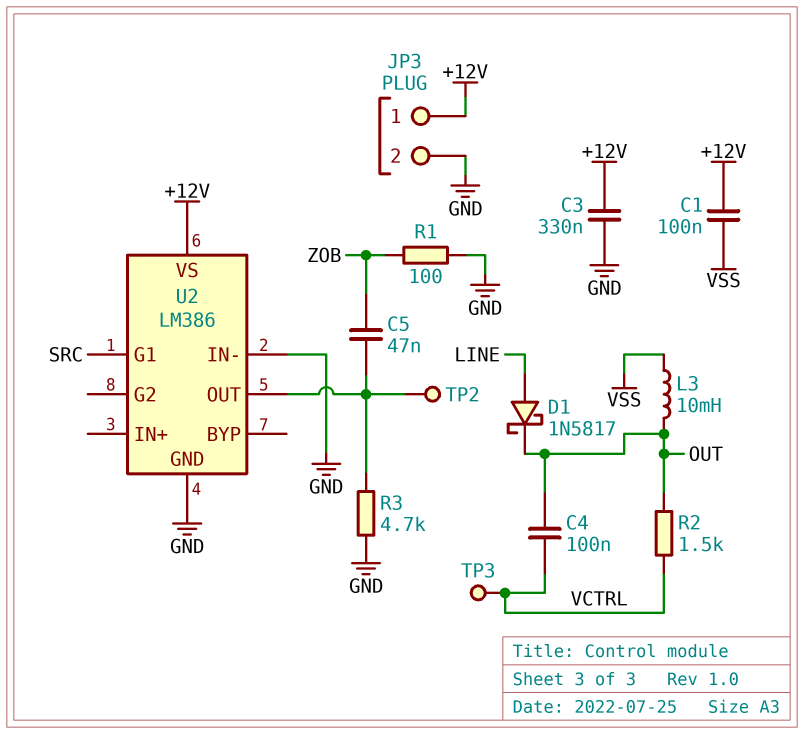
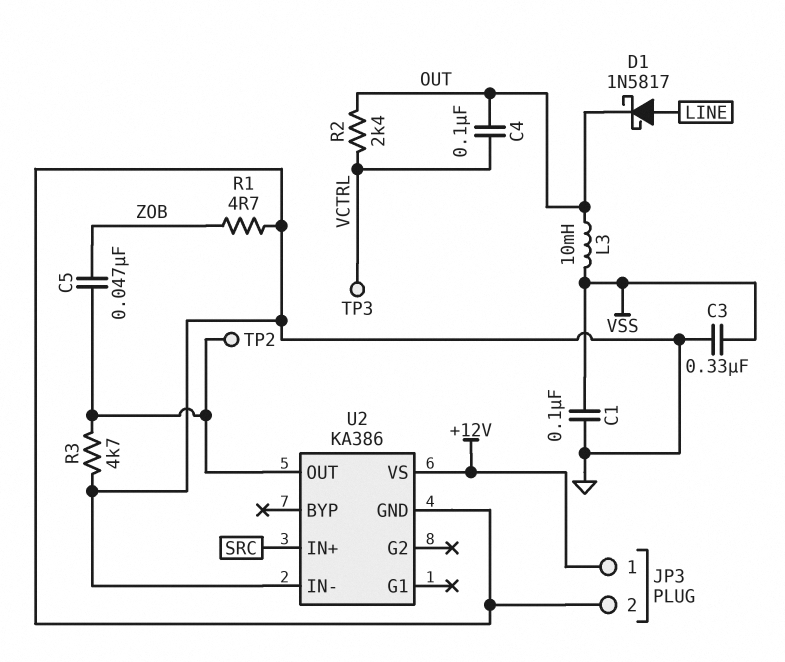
C1: 100nF (+12V, VSS) -> 100nF (GND, VSS)
C3: 330nF (+12V, GND) -> 330nF (GND, VSS)
R1: 100 (GND, ZOB) -> 4.7 (GND, ZOB)
R2: 1.5k (OUT, VCTRL) -> 2.4k (OUT, VCTRL)
U2: LM386 -> KA386
U2 pin G1: SRC -> none
U2 pin IN+: none -> SRC

